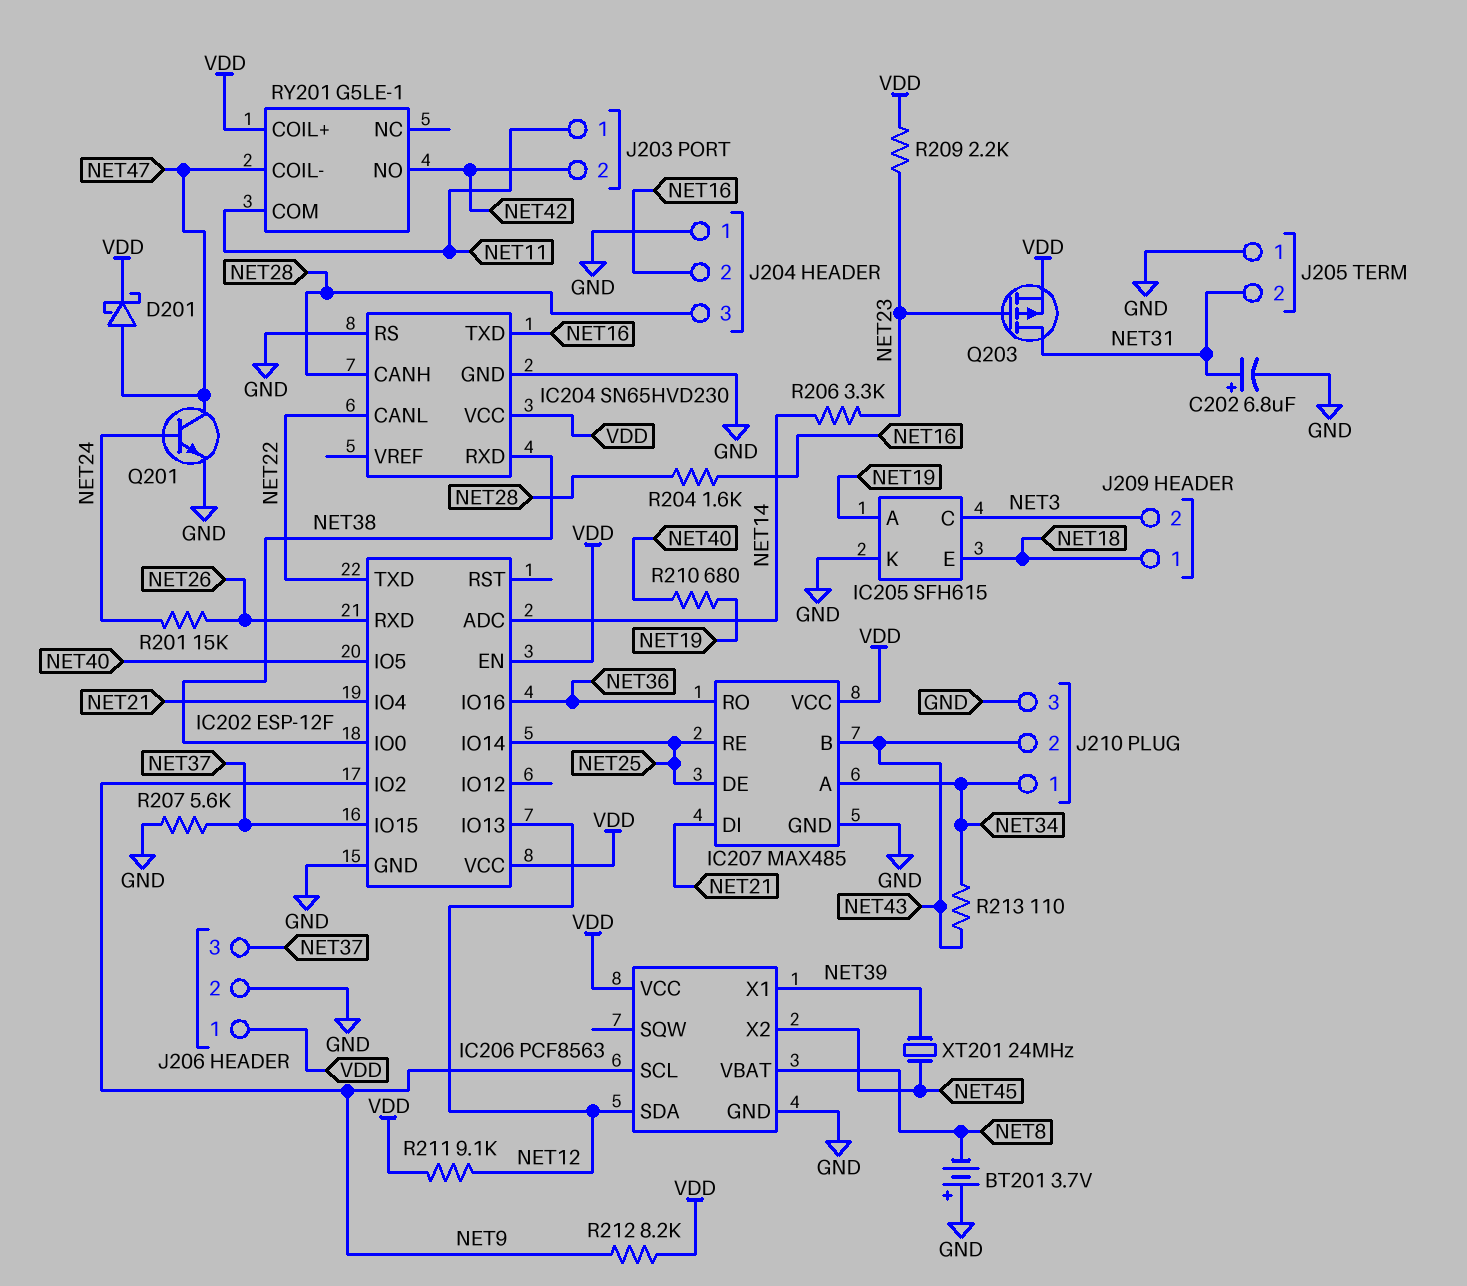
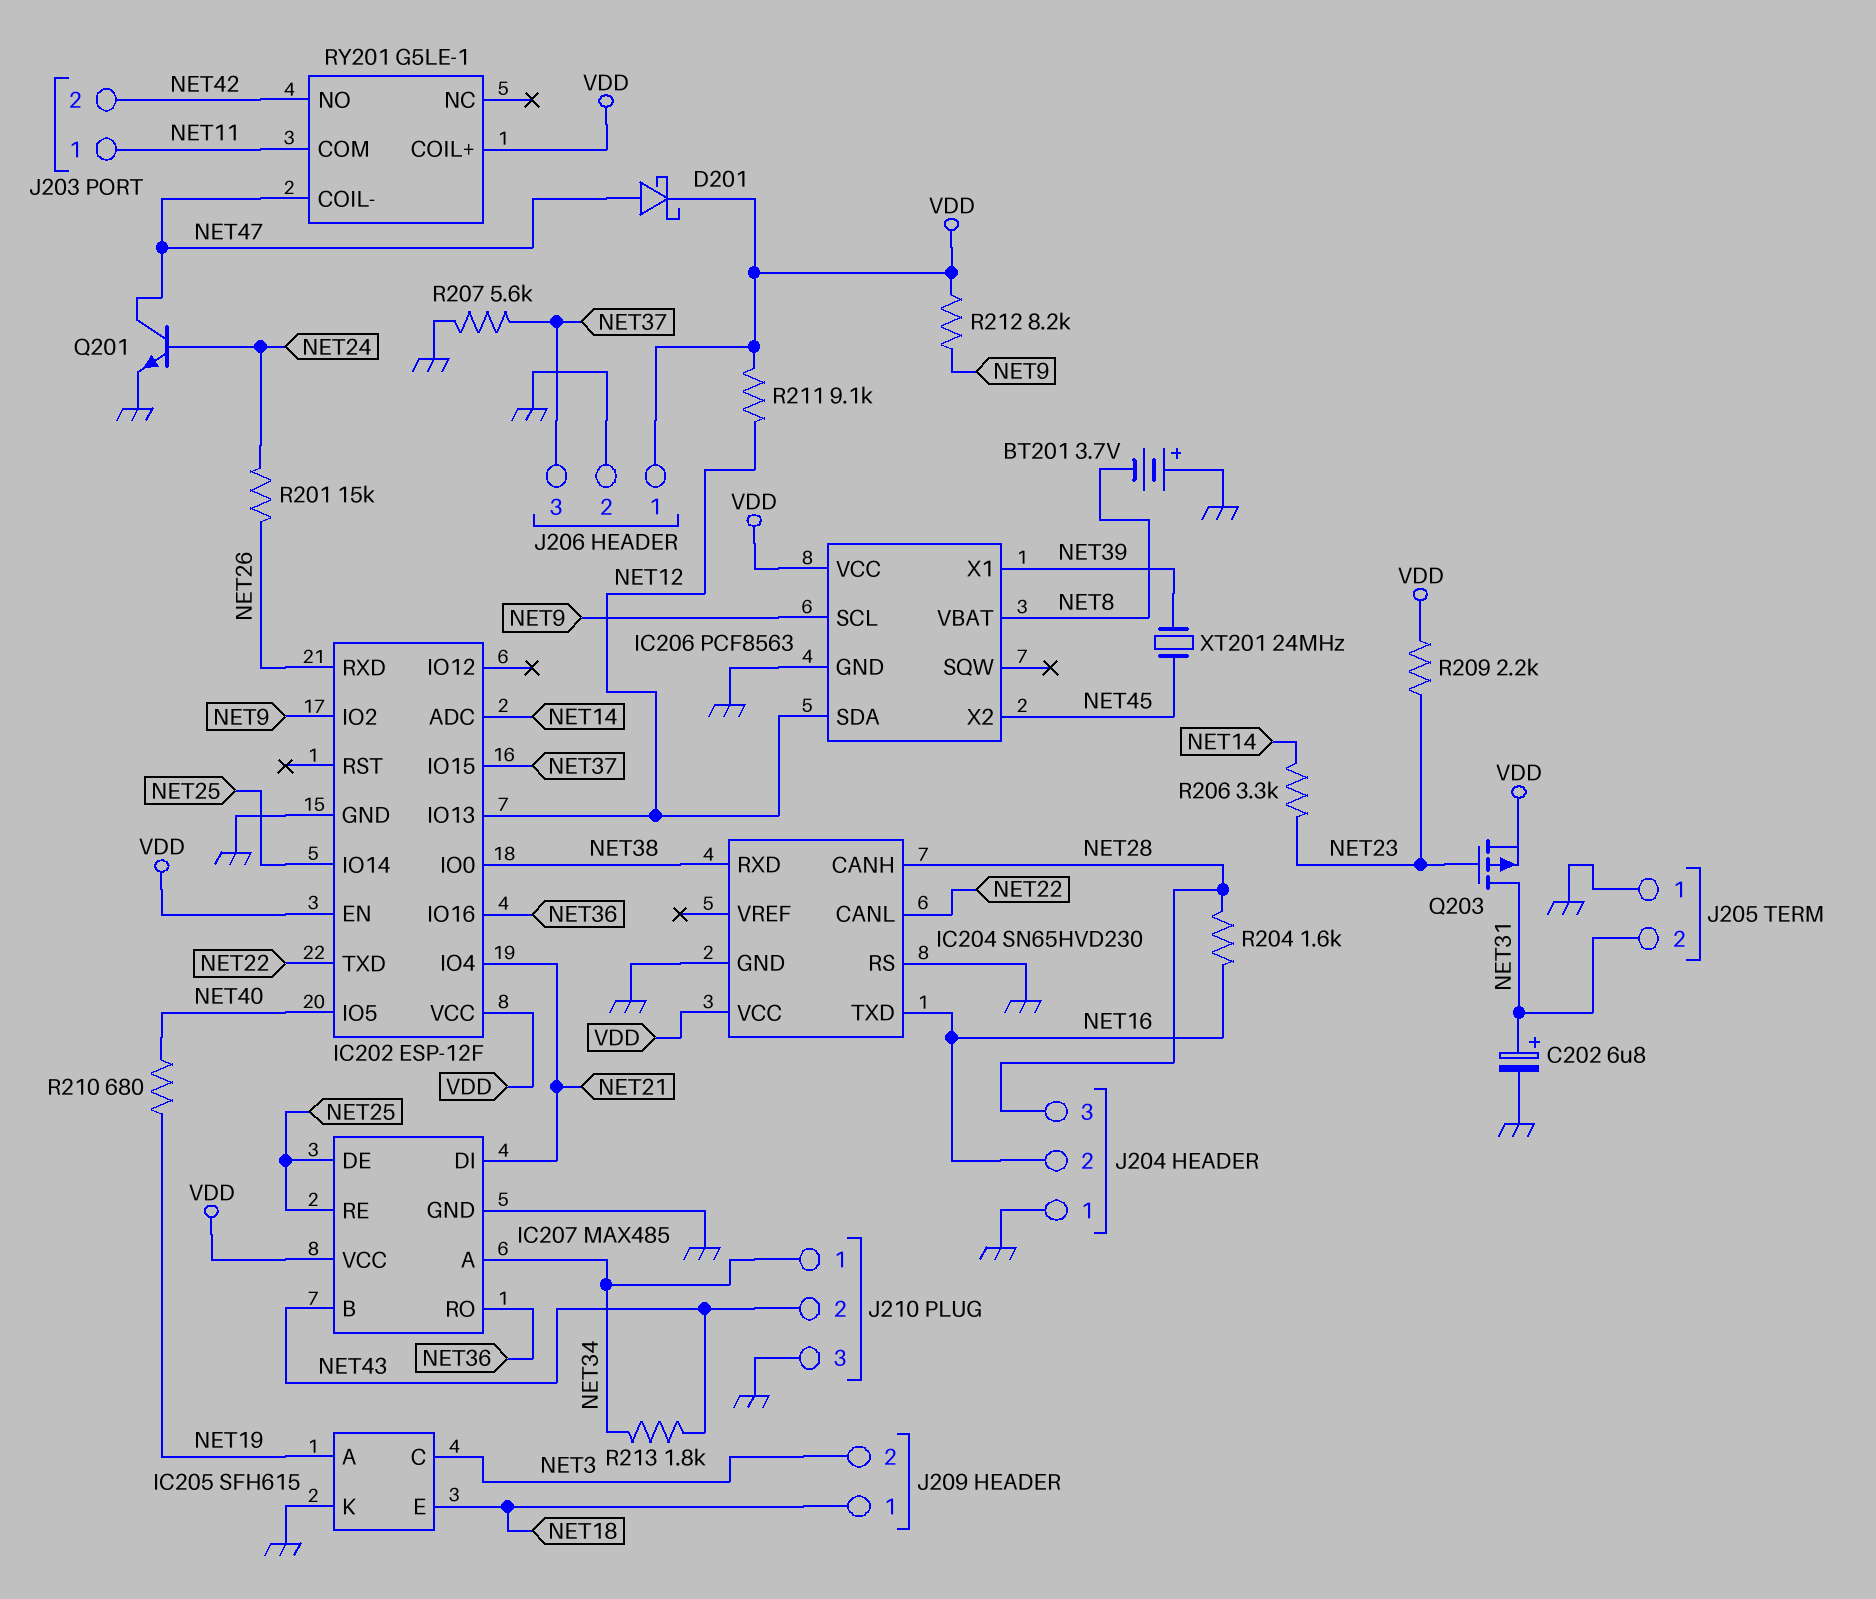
R213: 110 (NET34, NET43) -> 1.8k (NET34, NET43)

